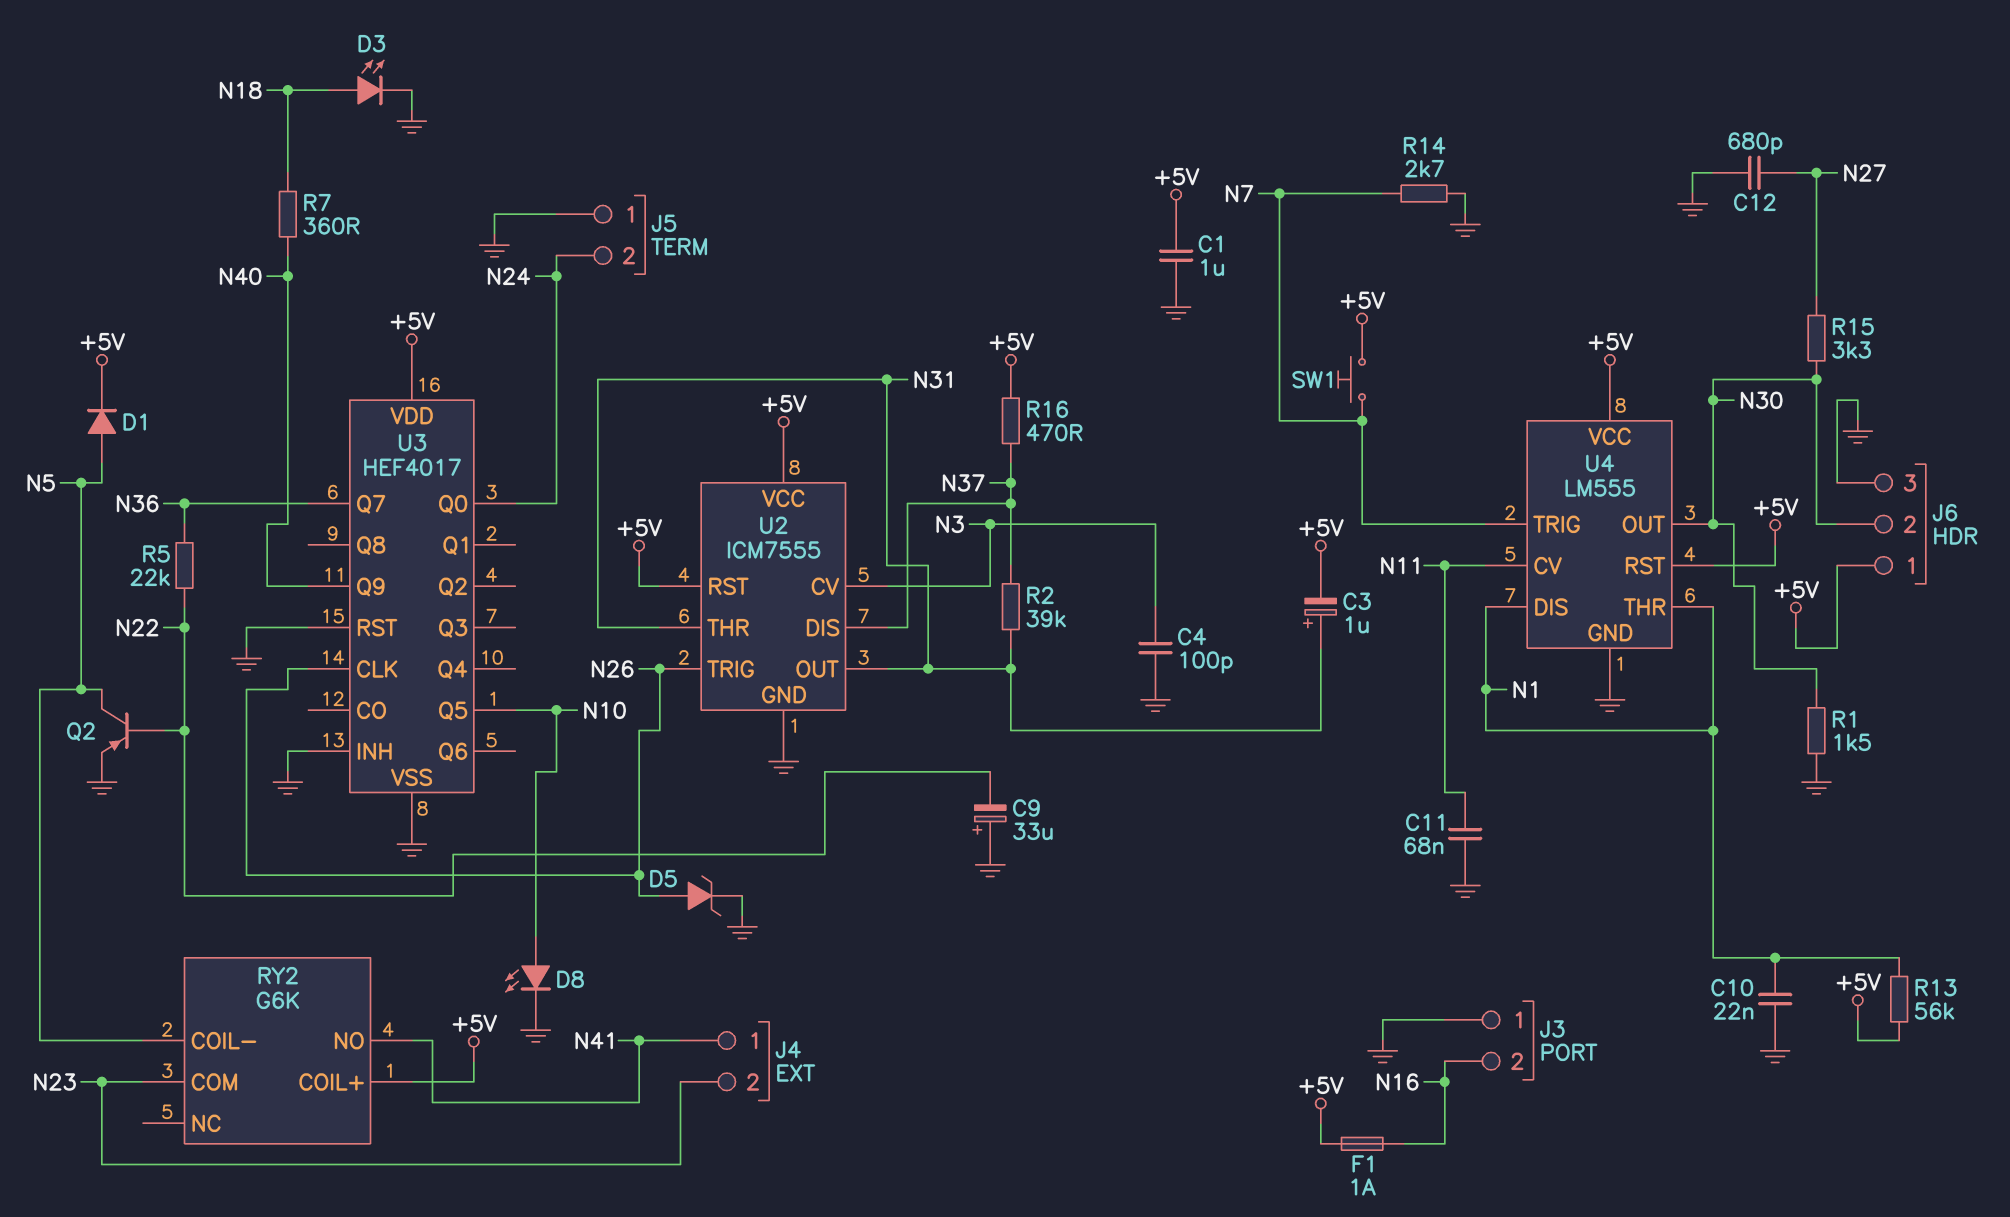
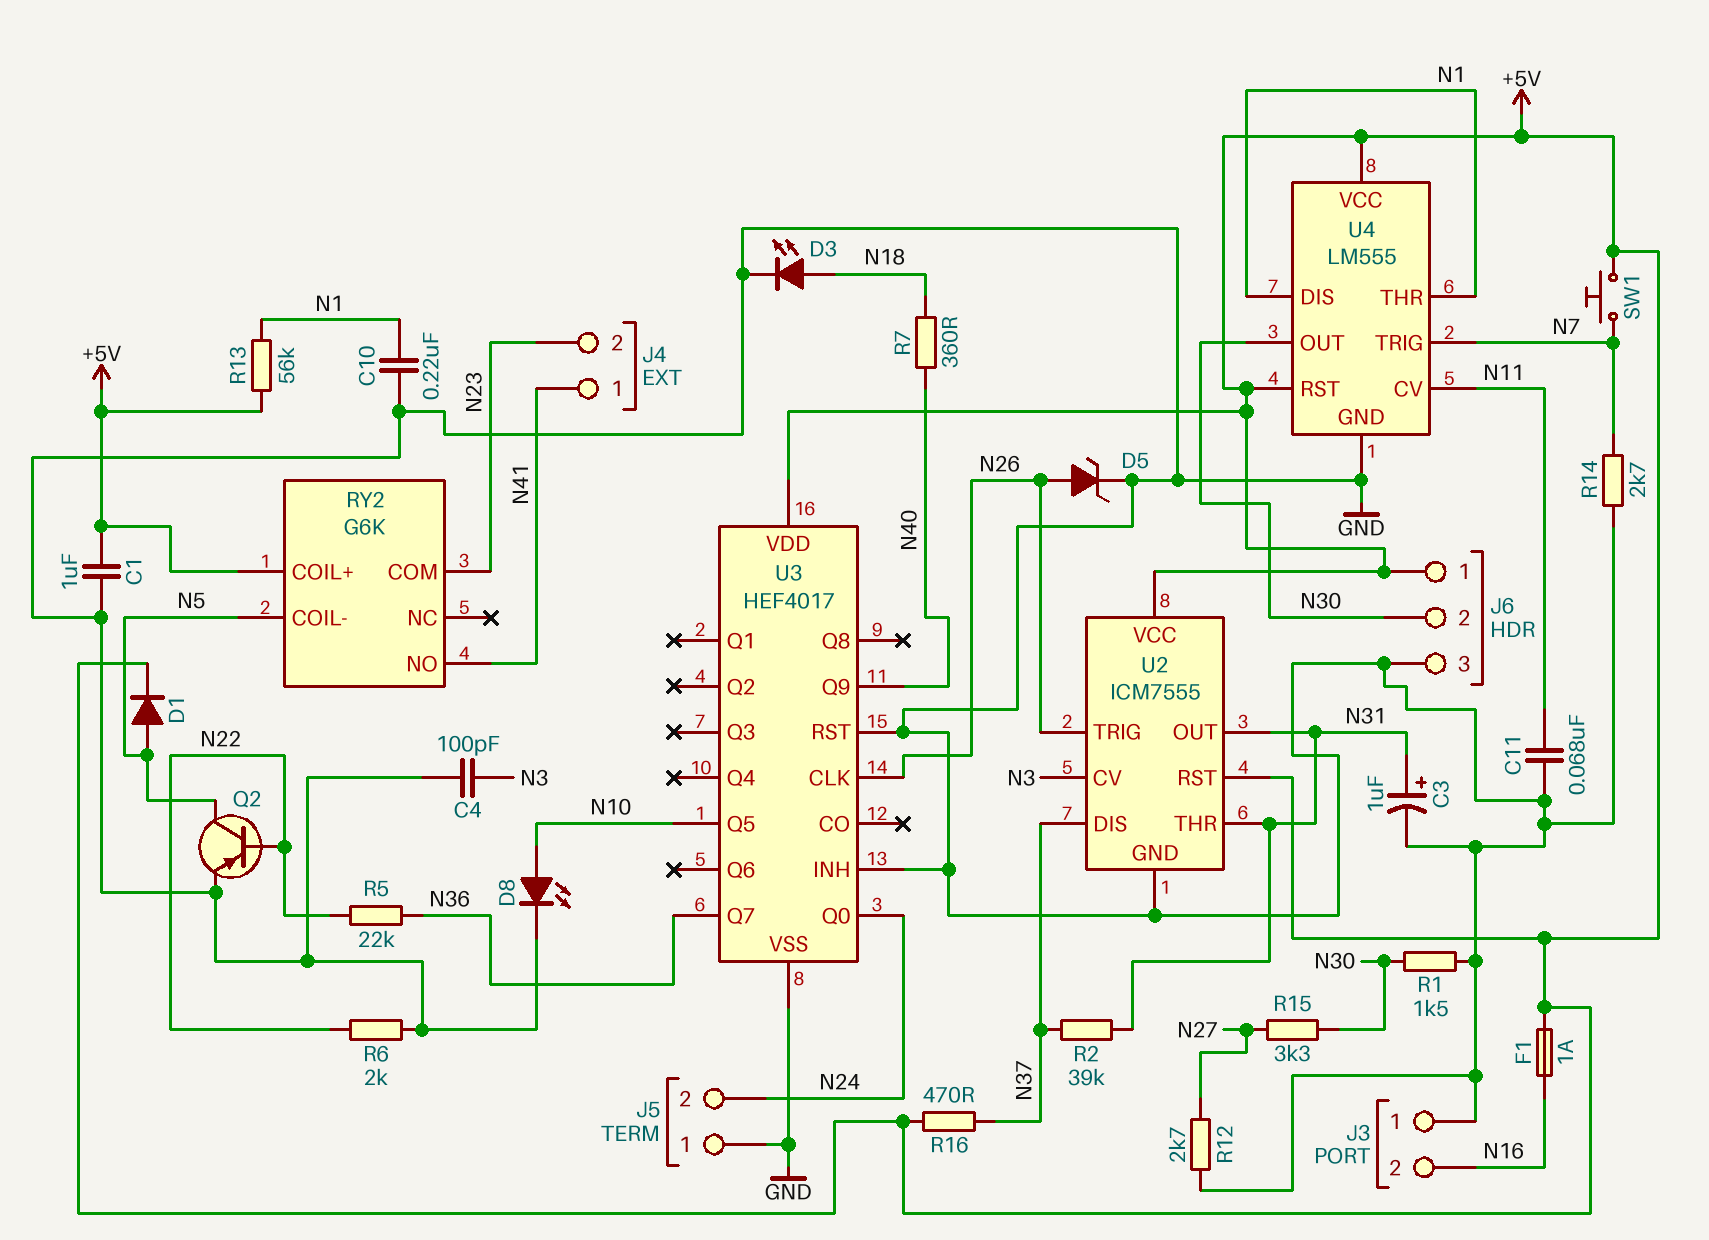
C3: 1uF (plus N31, minus +5V) -> 1uF (plus N31, minus GND)
C9: 33uF (plus GND, minus N22) -> none
C10: 22nF (GND, N1) -> 220nF (GND, N1)
C12: 680pF (GND, N27) -> none
R6: none -> 2k (GND, N22)
R12: none -> 2.7k (GND, N27)

